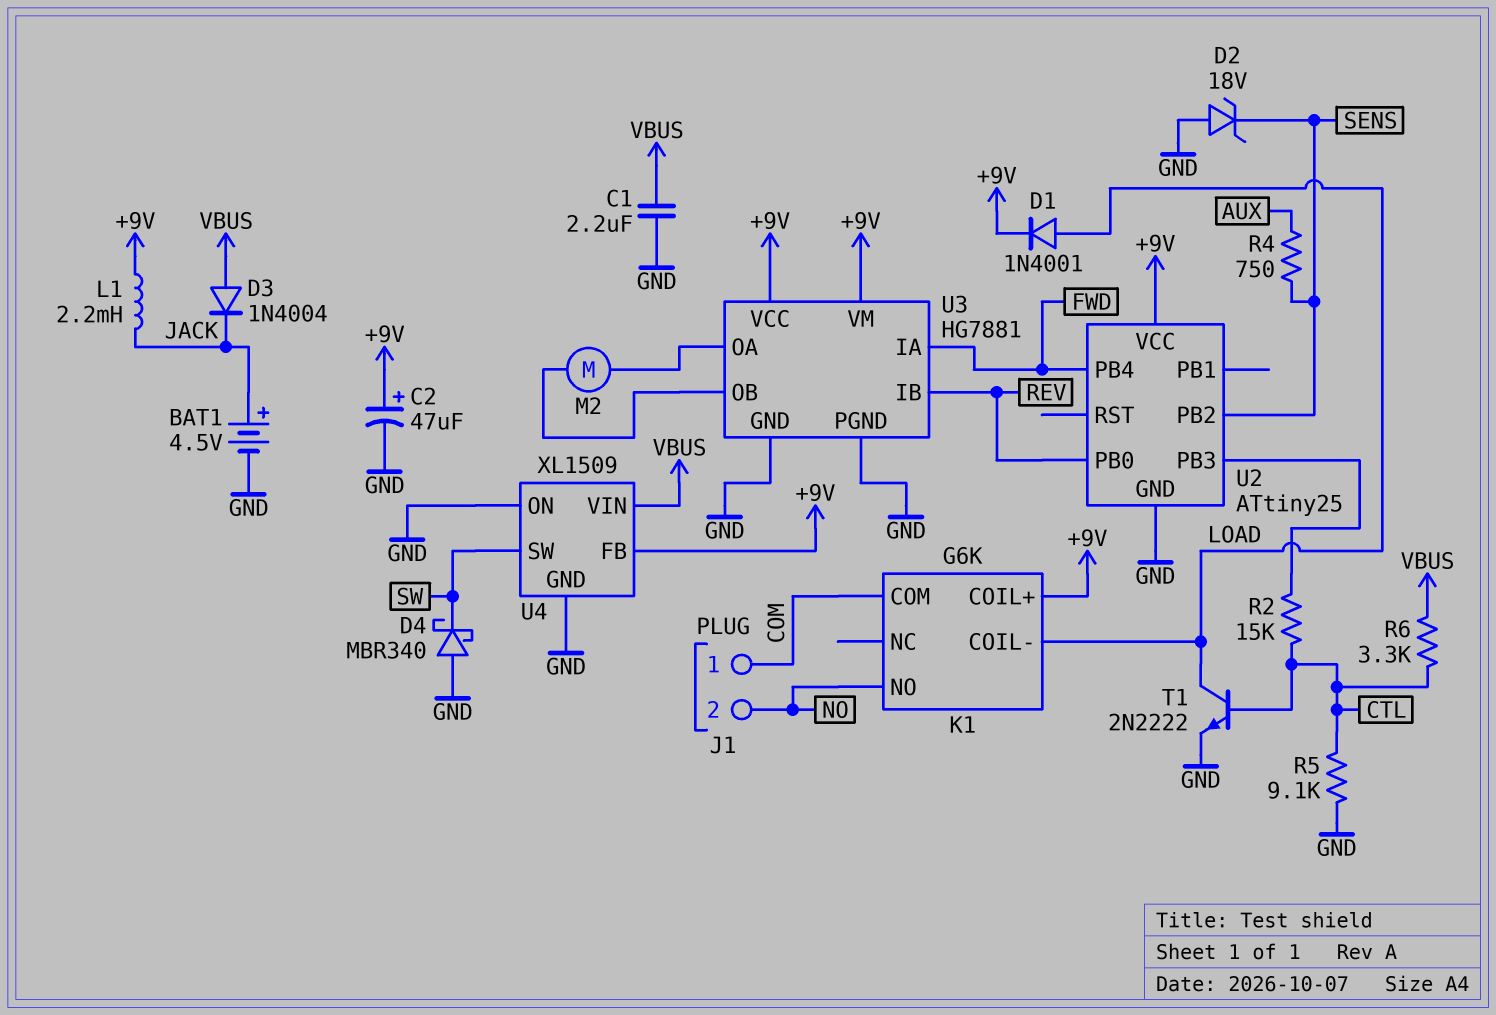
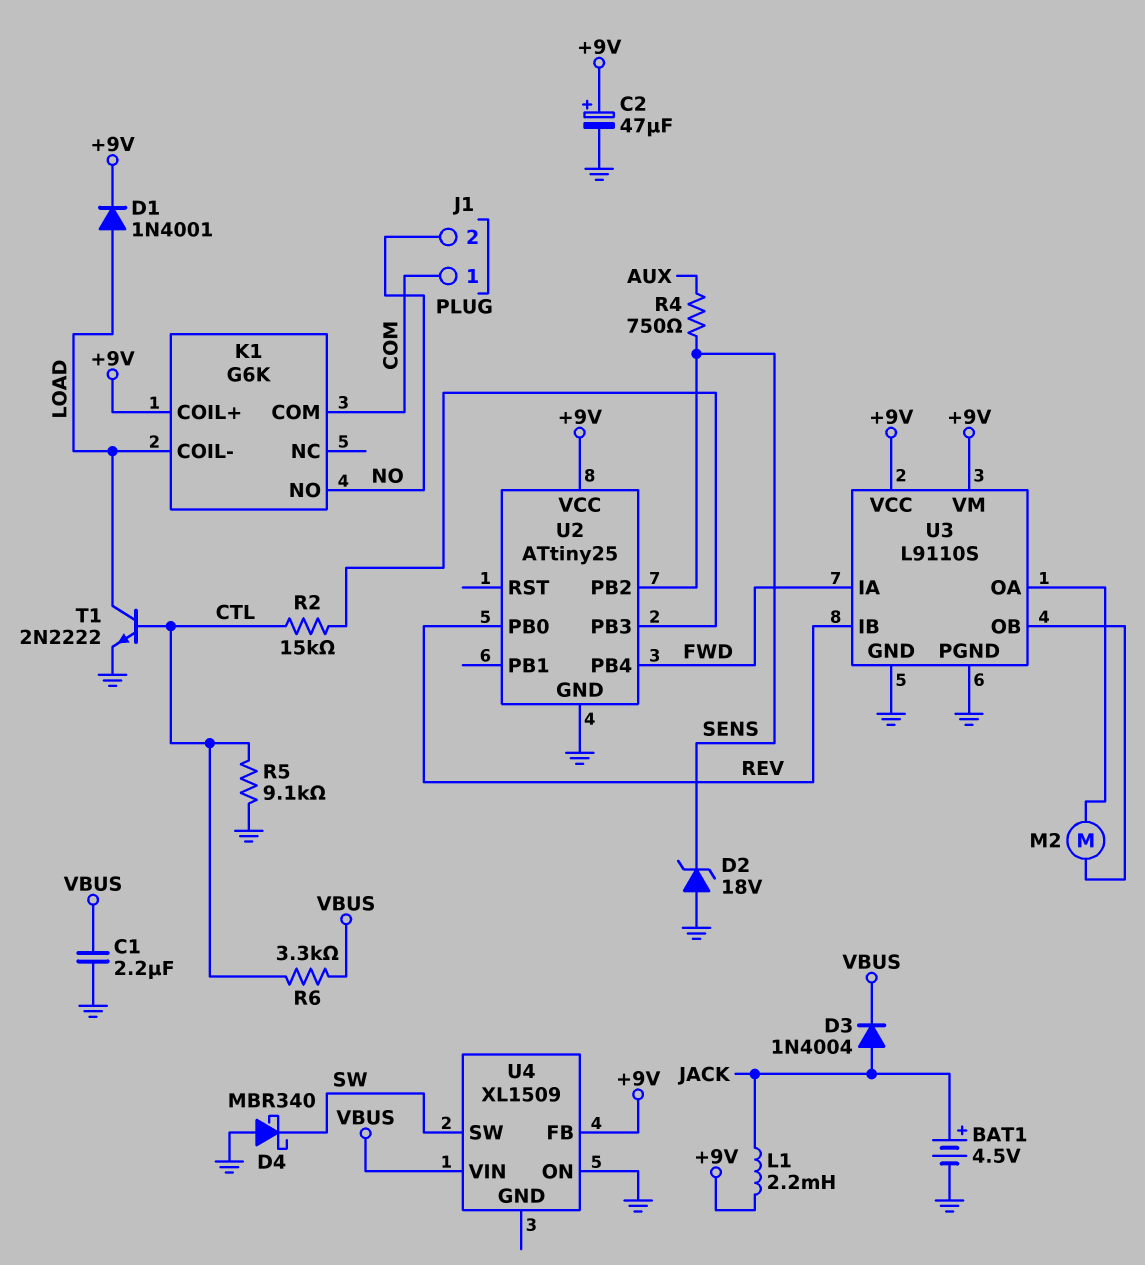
D3: diode 1N4004 (A VBUS, K JACK) -> diode 1N4004 (A JACK, K VBUS)
U3: HG7881 -> L9110S
U4 pin GND: GND -> none

